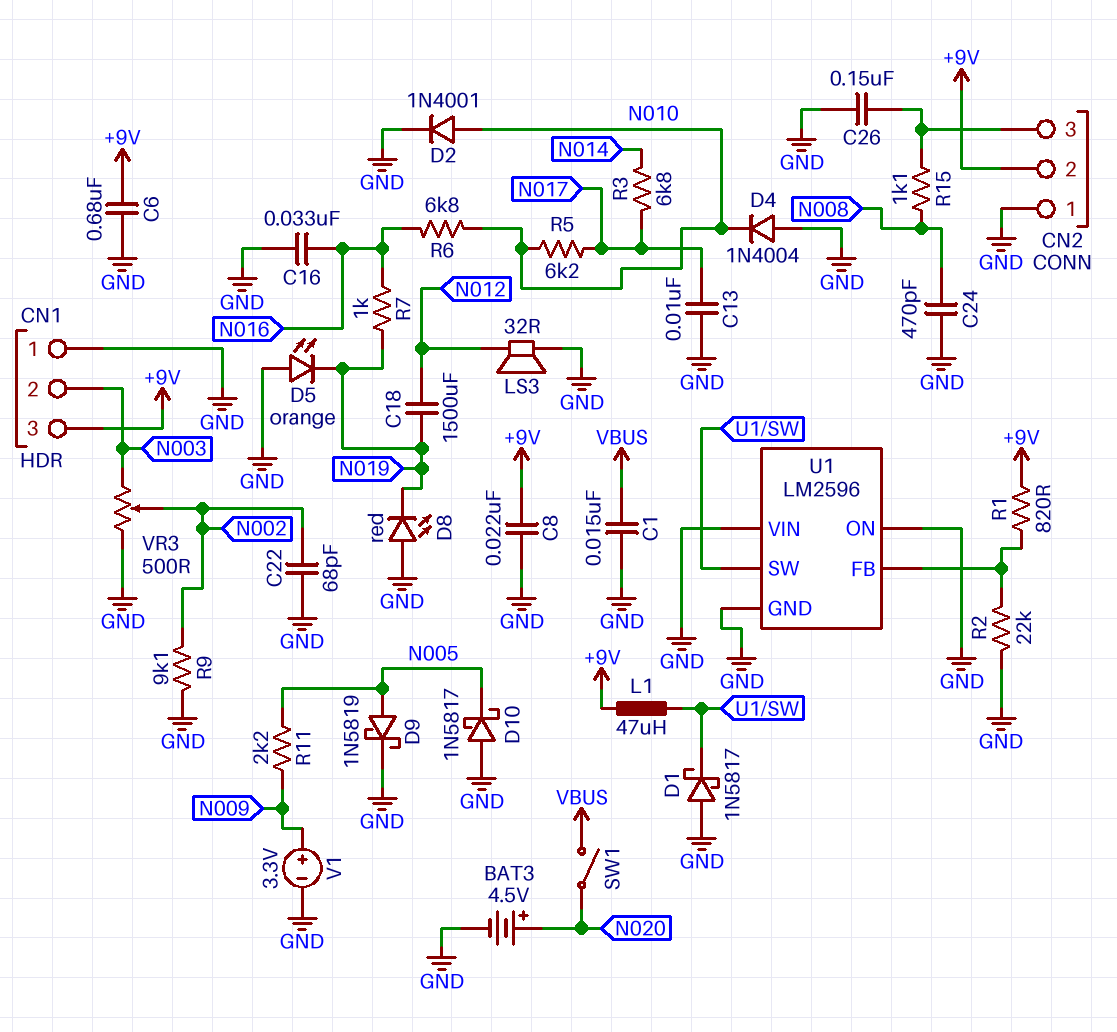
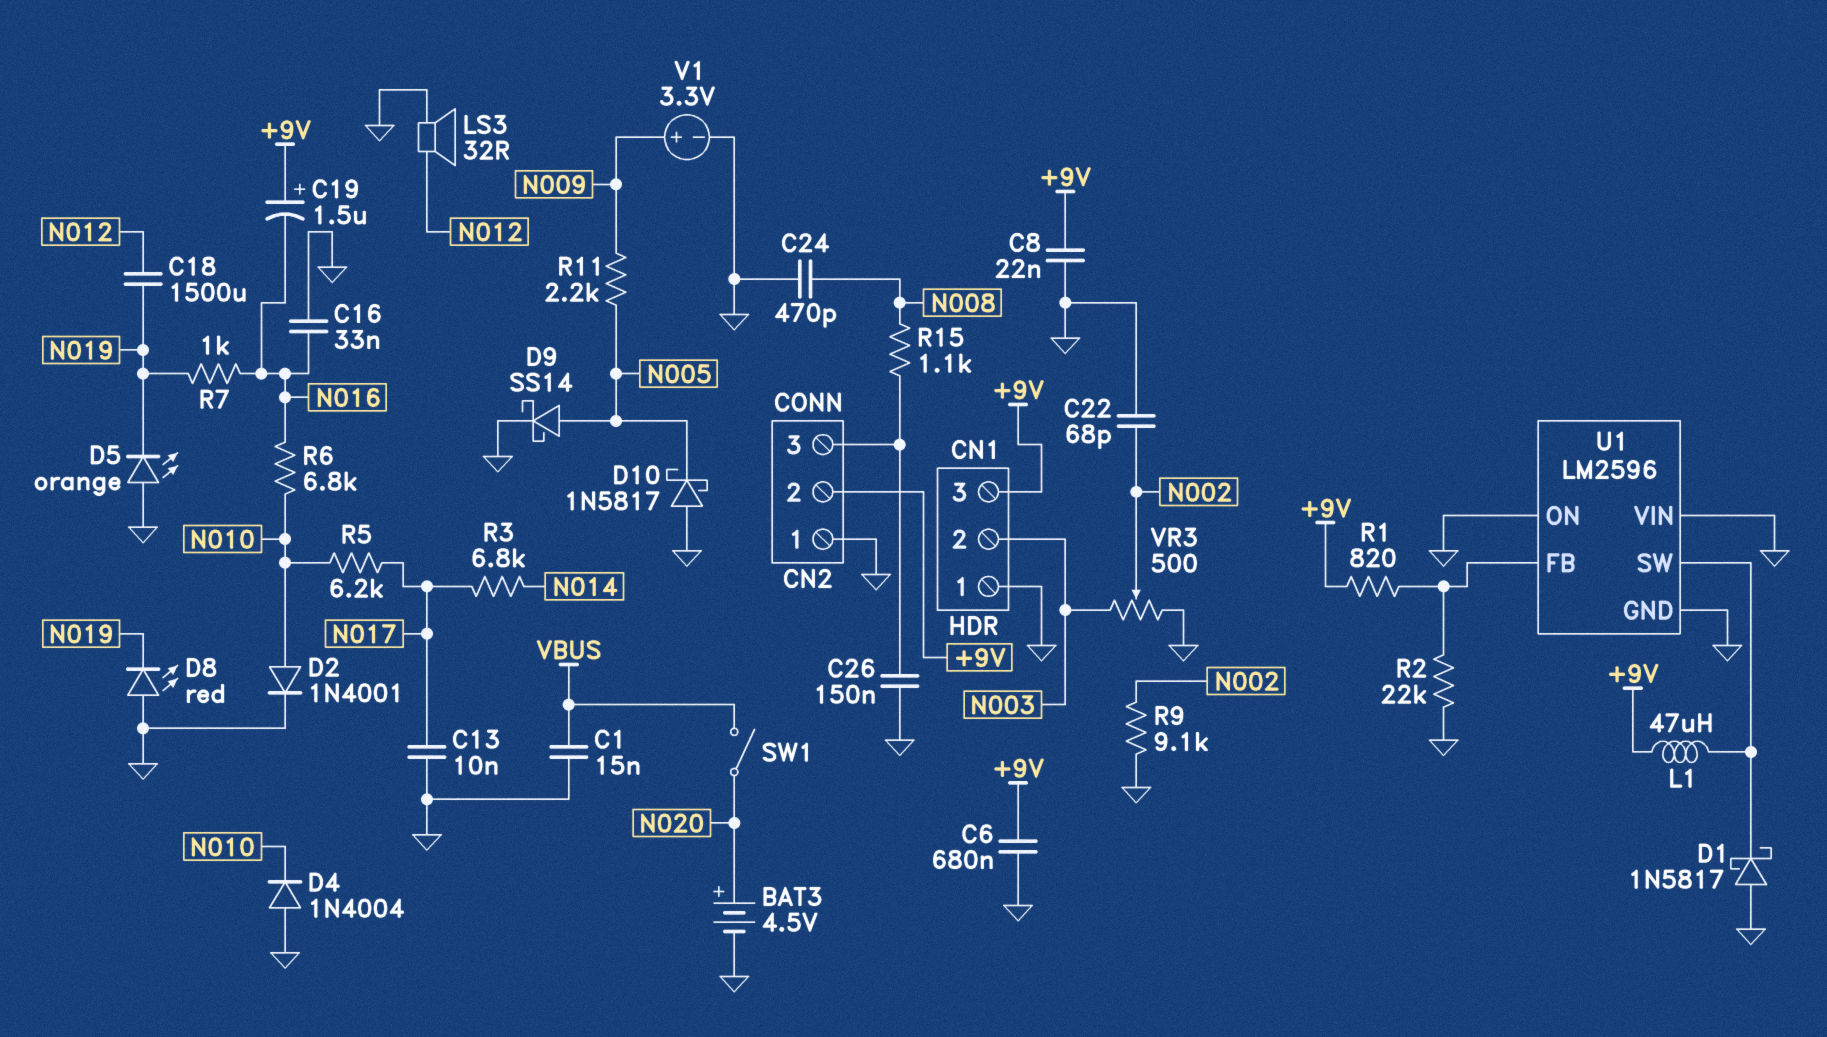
C19: none -> 1.5uF (plus +9V, minus N016)
D9: schottky 1N5819 (A N005, K GND) -> schottky SS14 (A N005, K GND)

